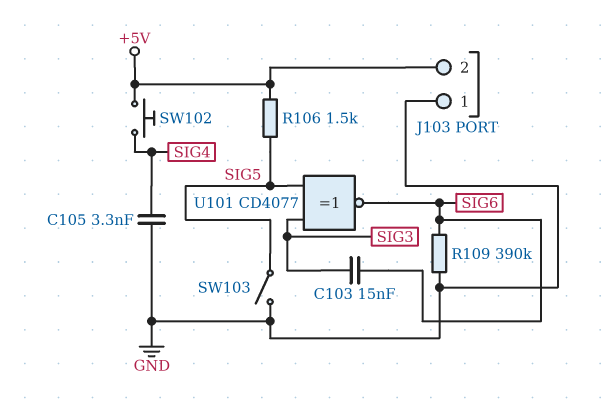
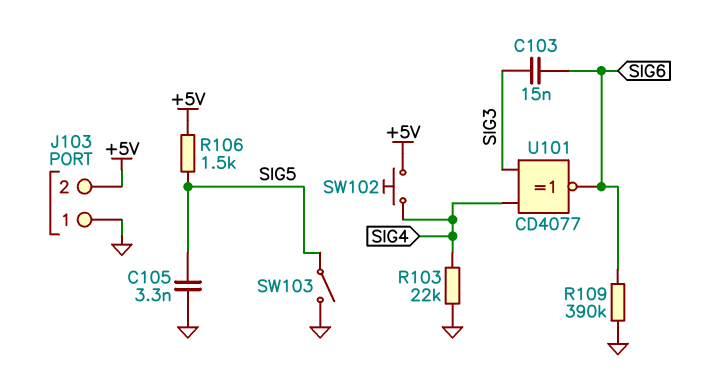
C105: 3.3nF (GND, SIG4) -> 3.3nF (GND, SIG5)
R103: none -> 22k (GND, SIG4)
U101: XNOR CD4077 (in SIG3, in SIG5, out SIG6) -> XNOR CD4077 (in SIG3, in SIG4, out SIG6)

